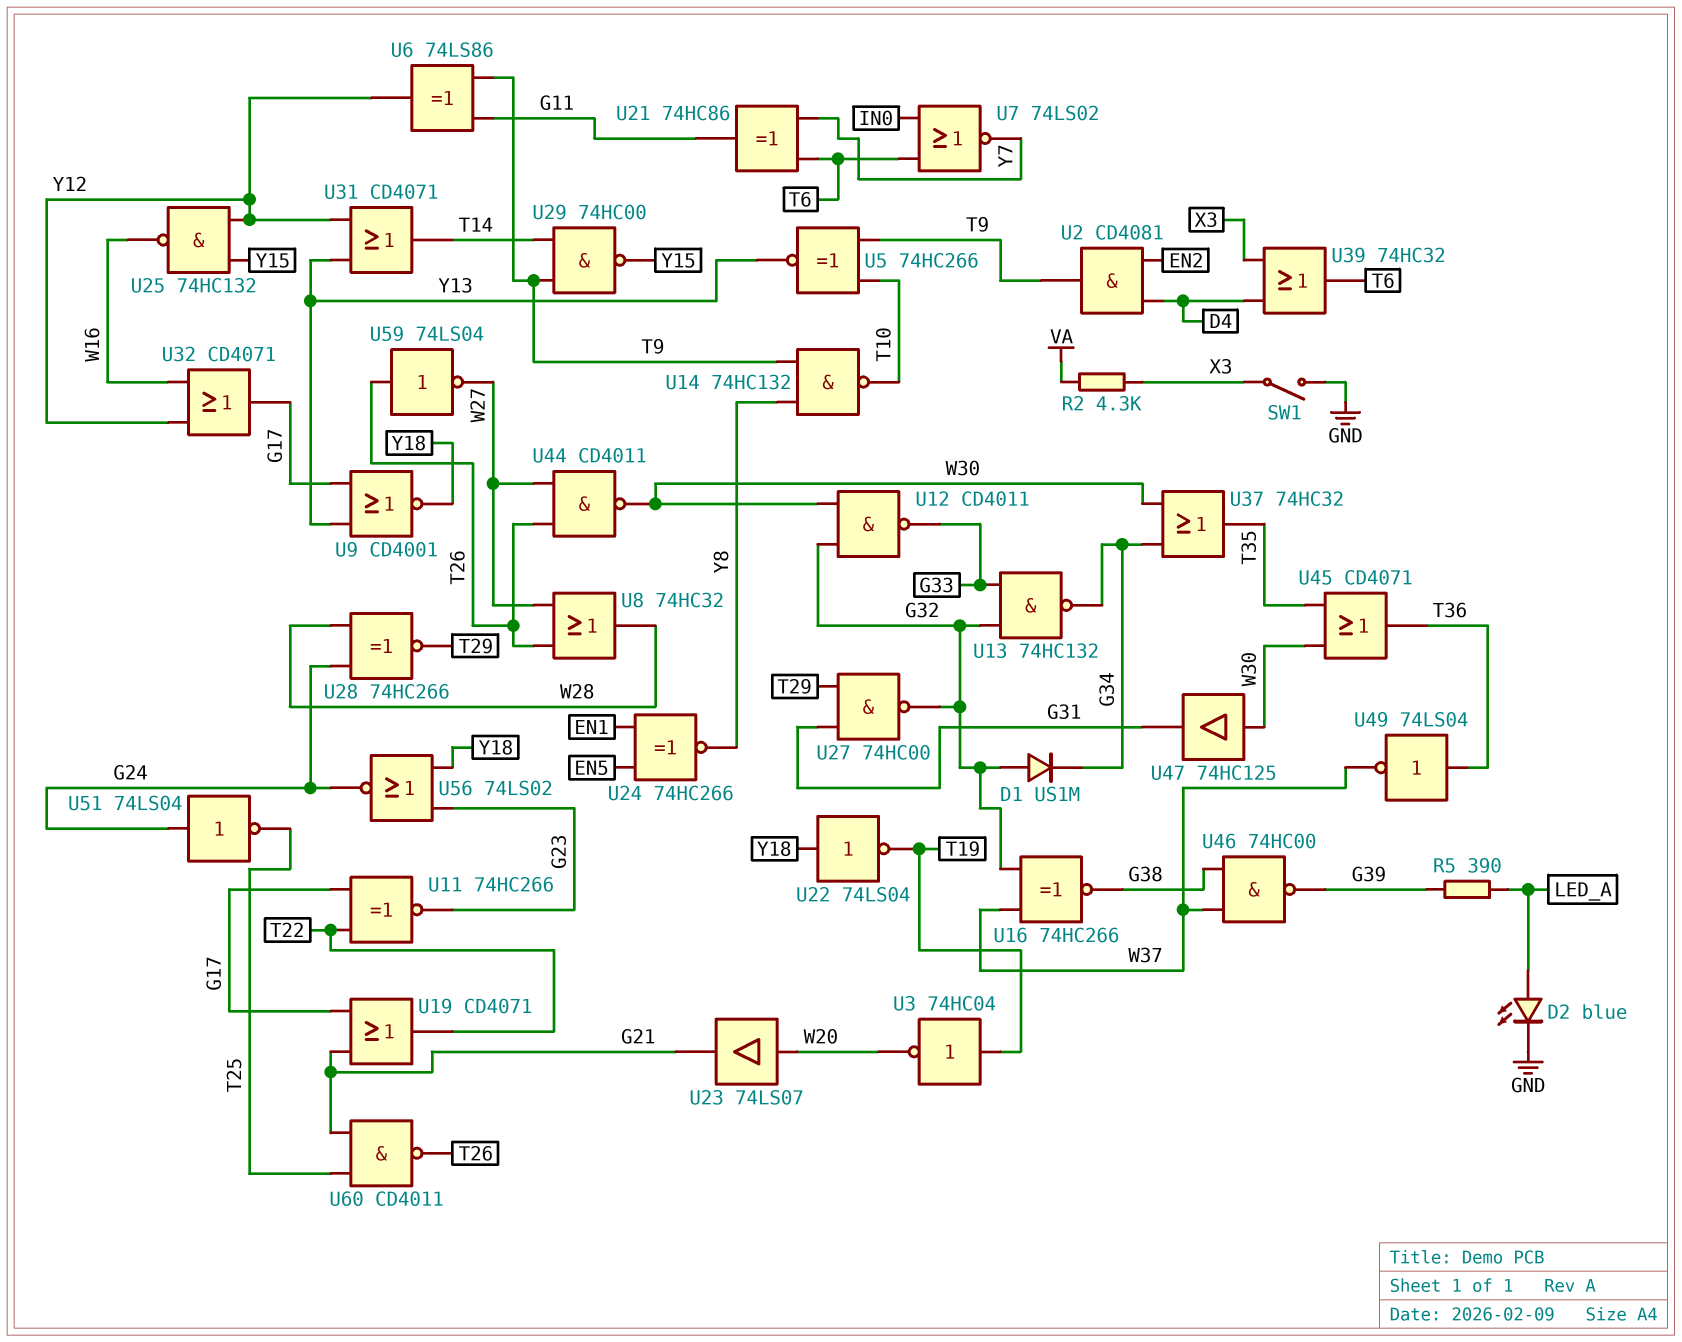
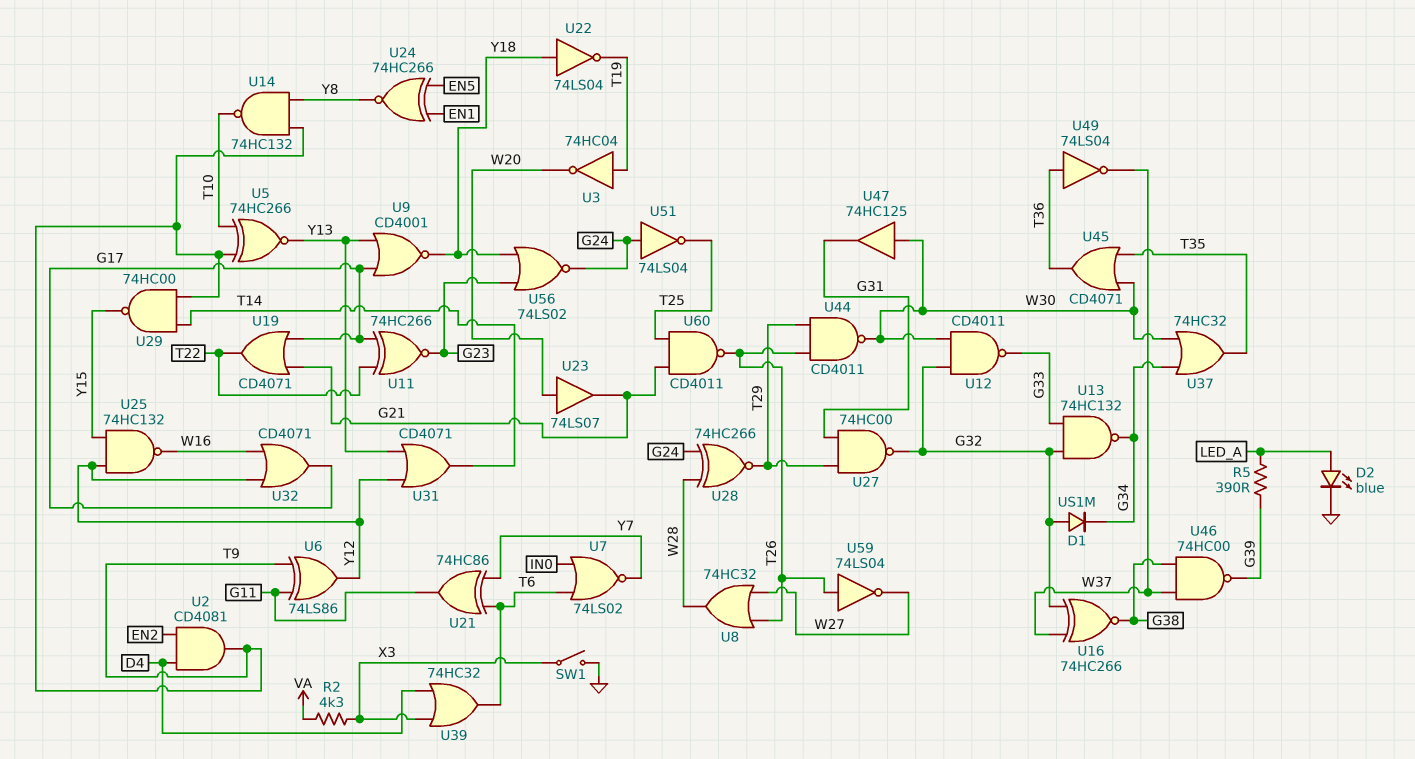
U44: NAND CD4011 (in T26, in W27, out W30) -> NAND CD4011 (in T26, in T29, out W30)

